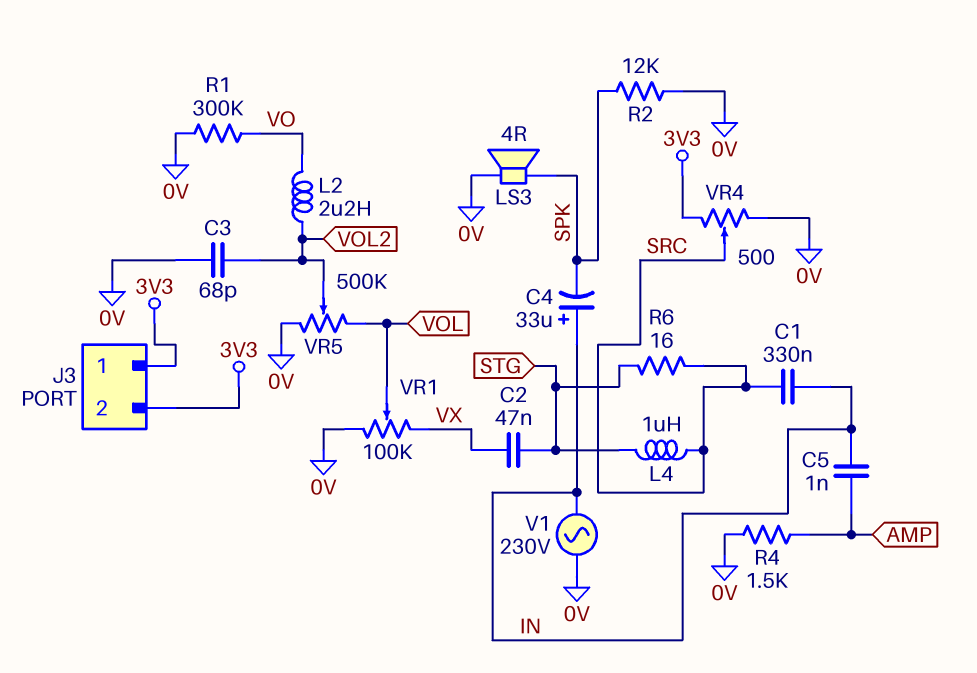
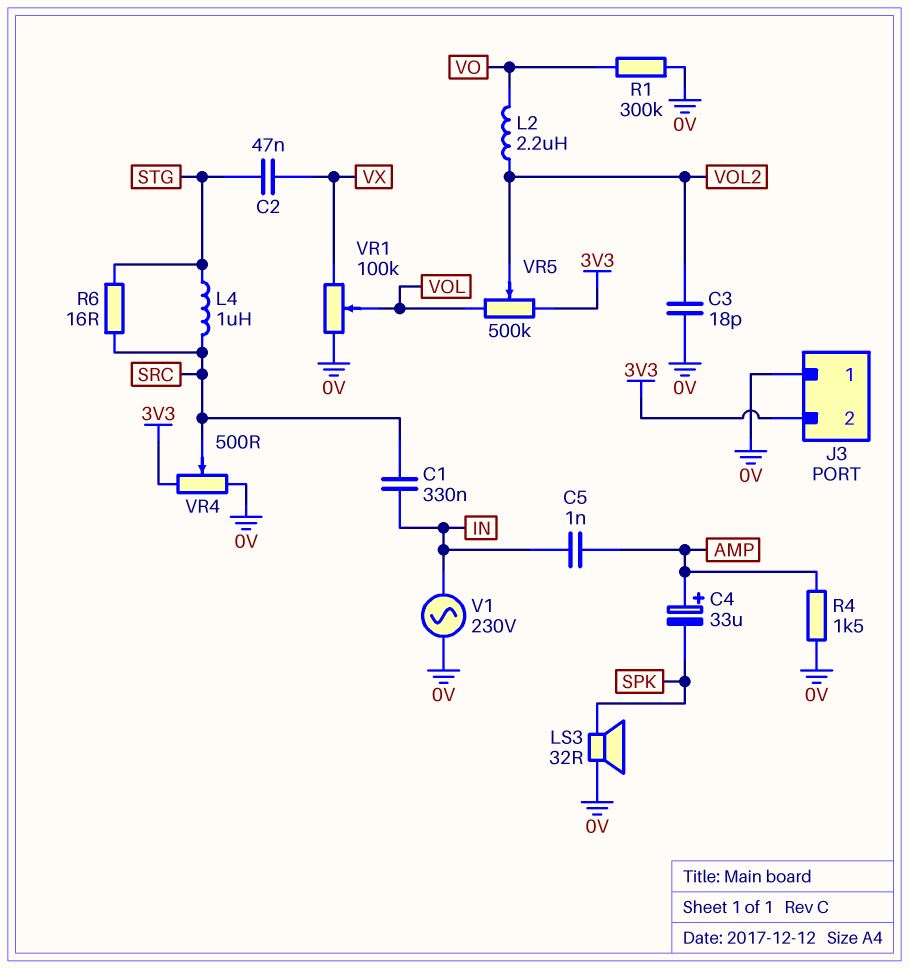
C3: 68pF (0V, VOL2) -> 18pF (0V, VOL2)
C4: 33uF (plus IN, minus SPK) -> 33uF (plus AMP, minus SPK)
J3 pin 1: 3V3 -> 0V
LS3: speaker 4R (0V, SPK) -> speaker 32R (0V, SPK)
R2: 12k (0V, SPK) -> none
VR5: 500k (0V, VOL, wiper VOL2) -> 500k (3V3, VOL, wiper VOL2)

